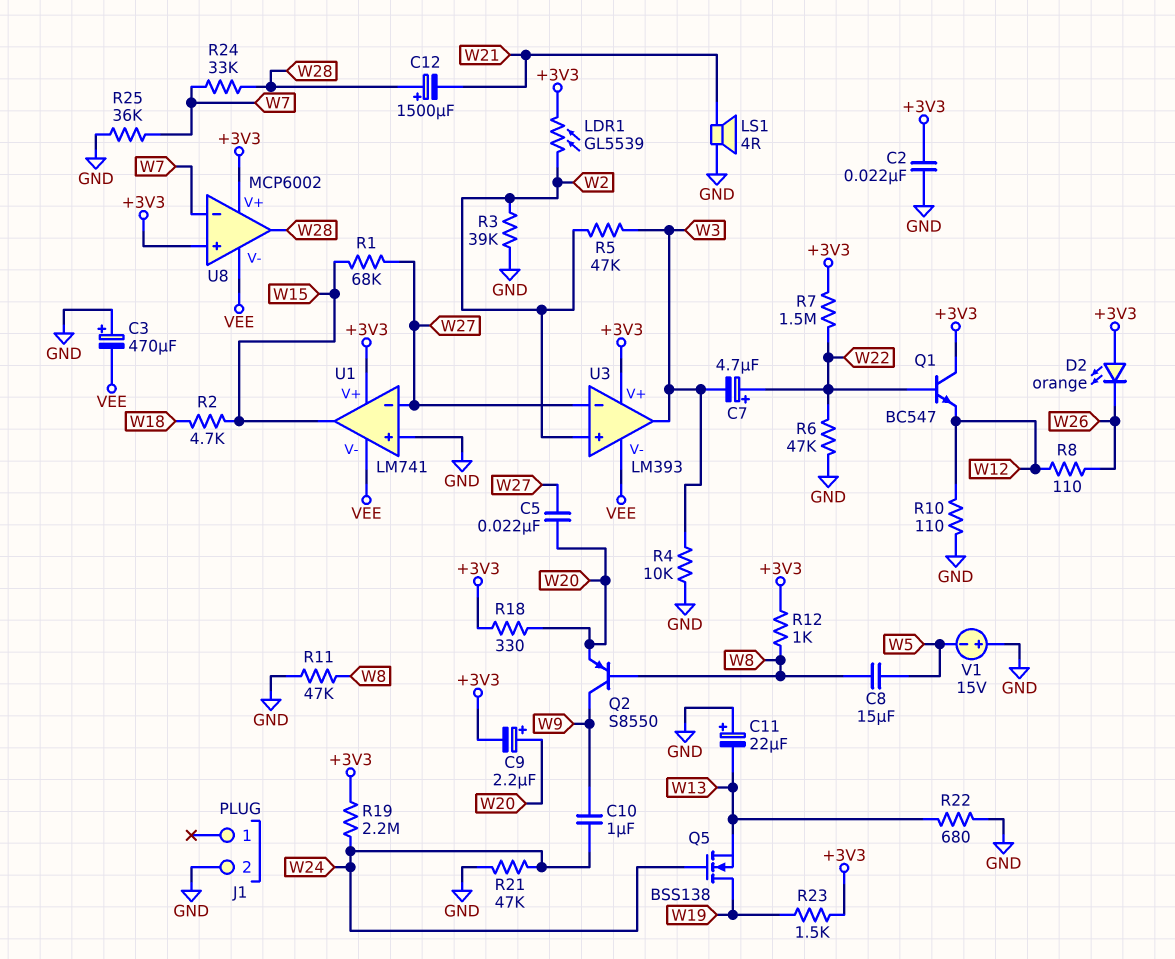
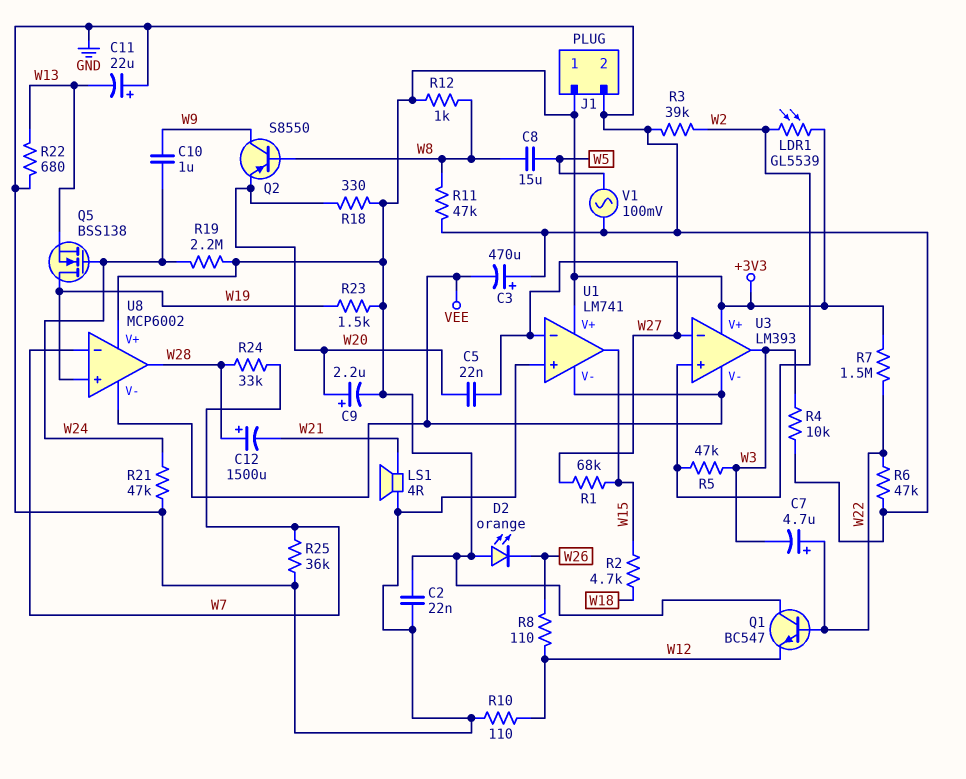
J1 pin 1: none -> +3V3
U8 pin in+: +3V3 -> W19
V1: 15V (plus GND, minus W5) -> AC 100mV (GND, W5)

